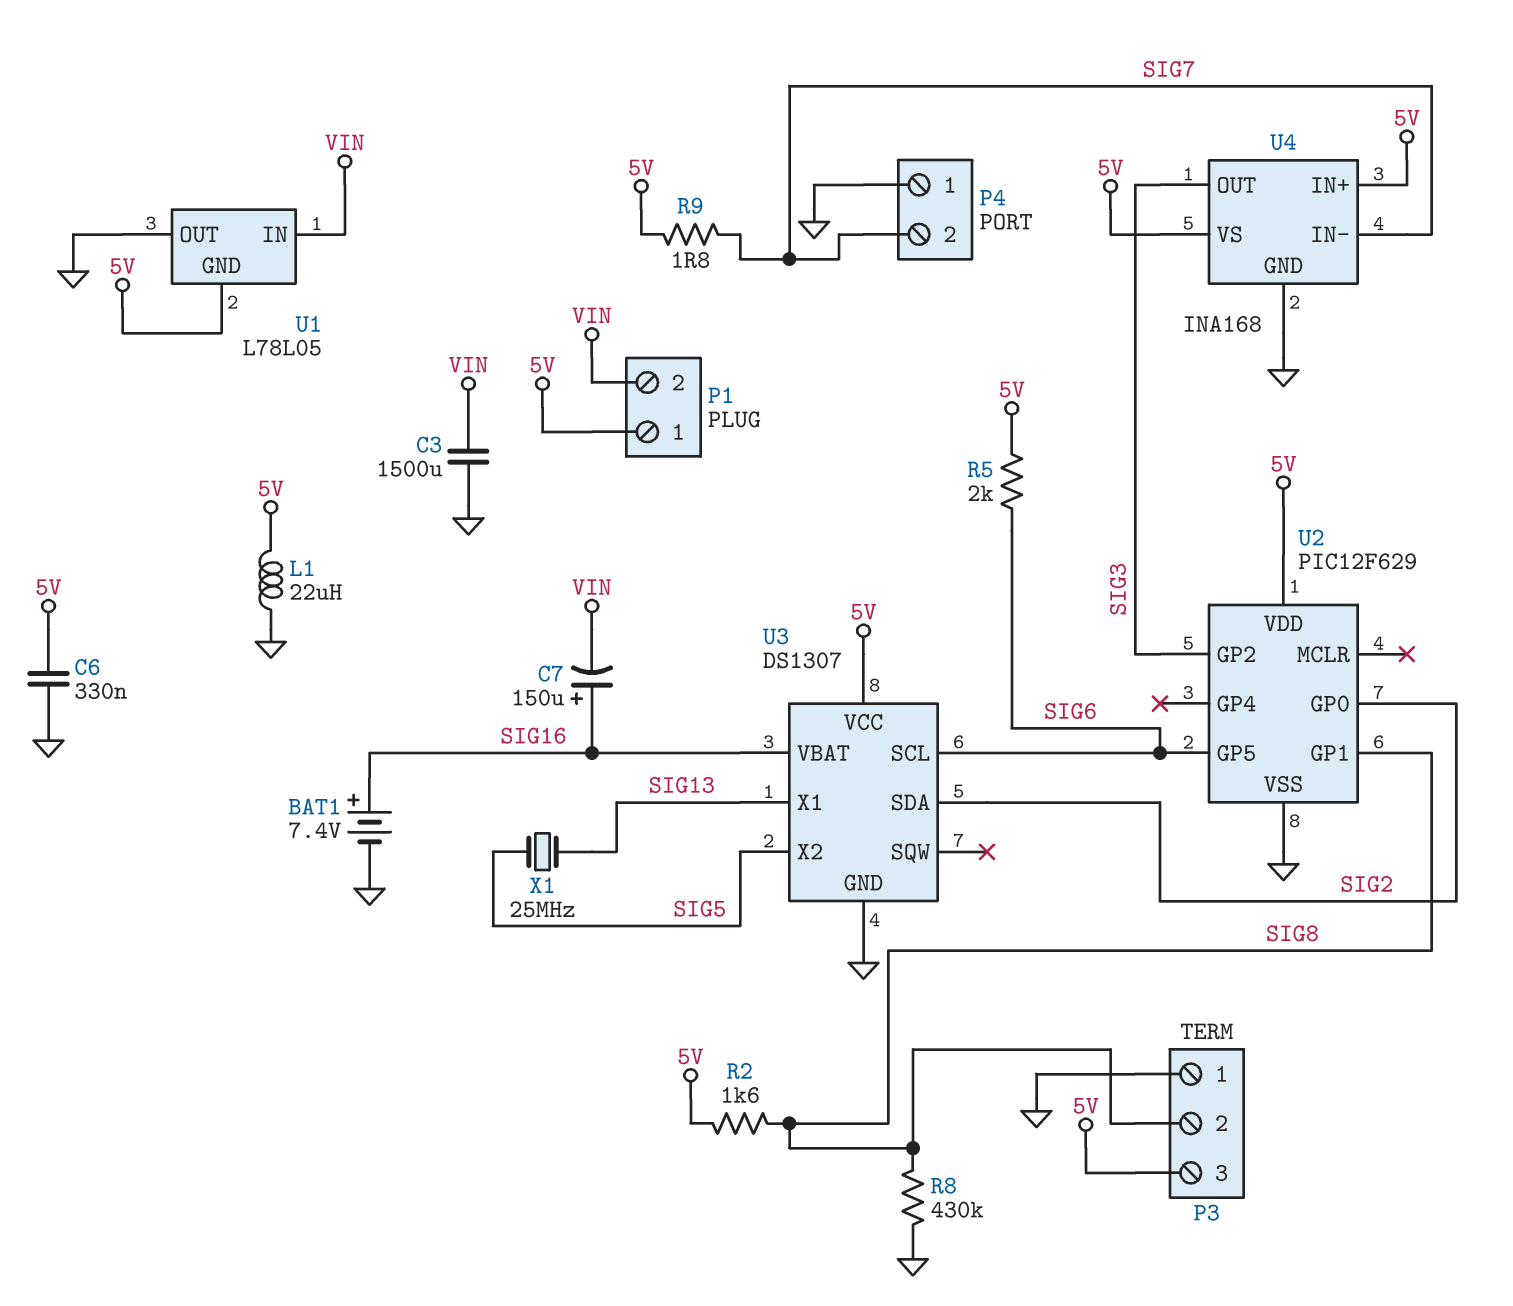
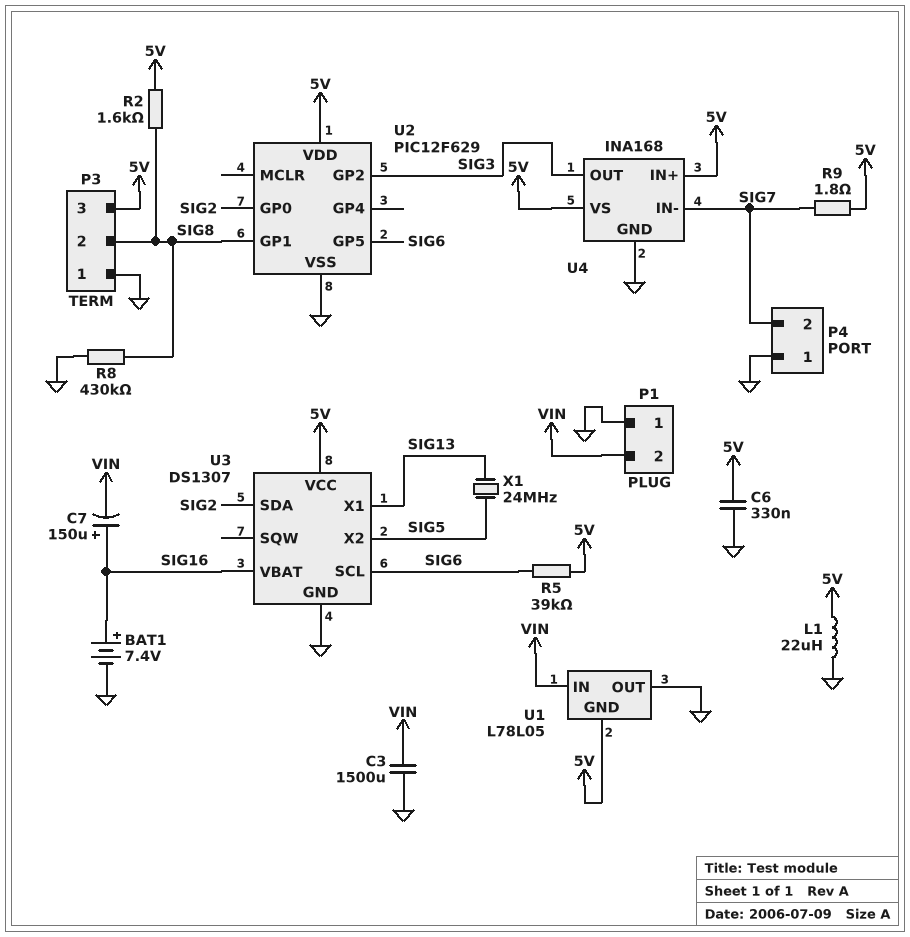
P1 pin 1: 5V -> GND
R5: 2k (5V, SIG6) -> 39k (5V, SIG6)
X1: 25MHz (SIG5, SIG13) -> 24MHz (SIG5, SIG13)

